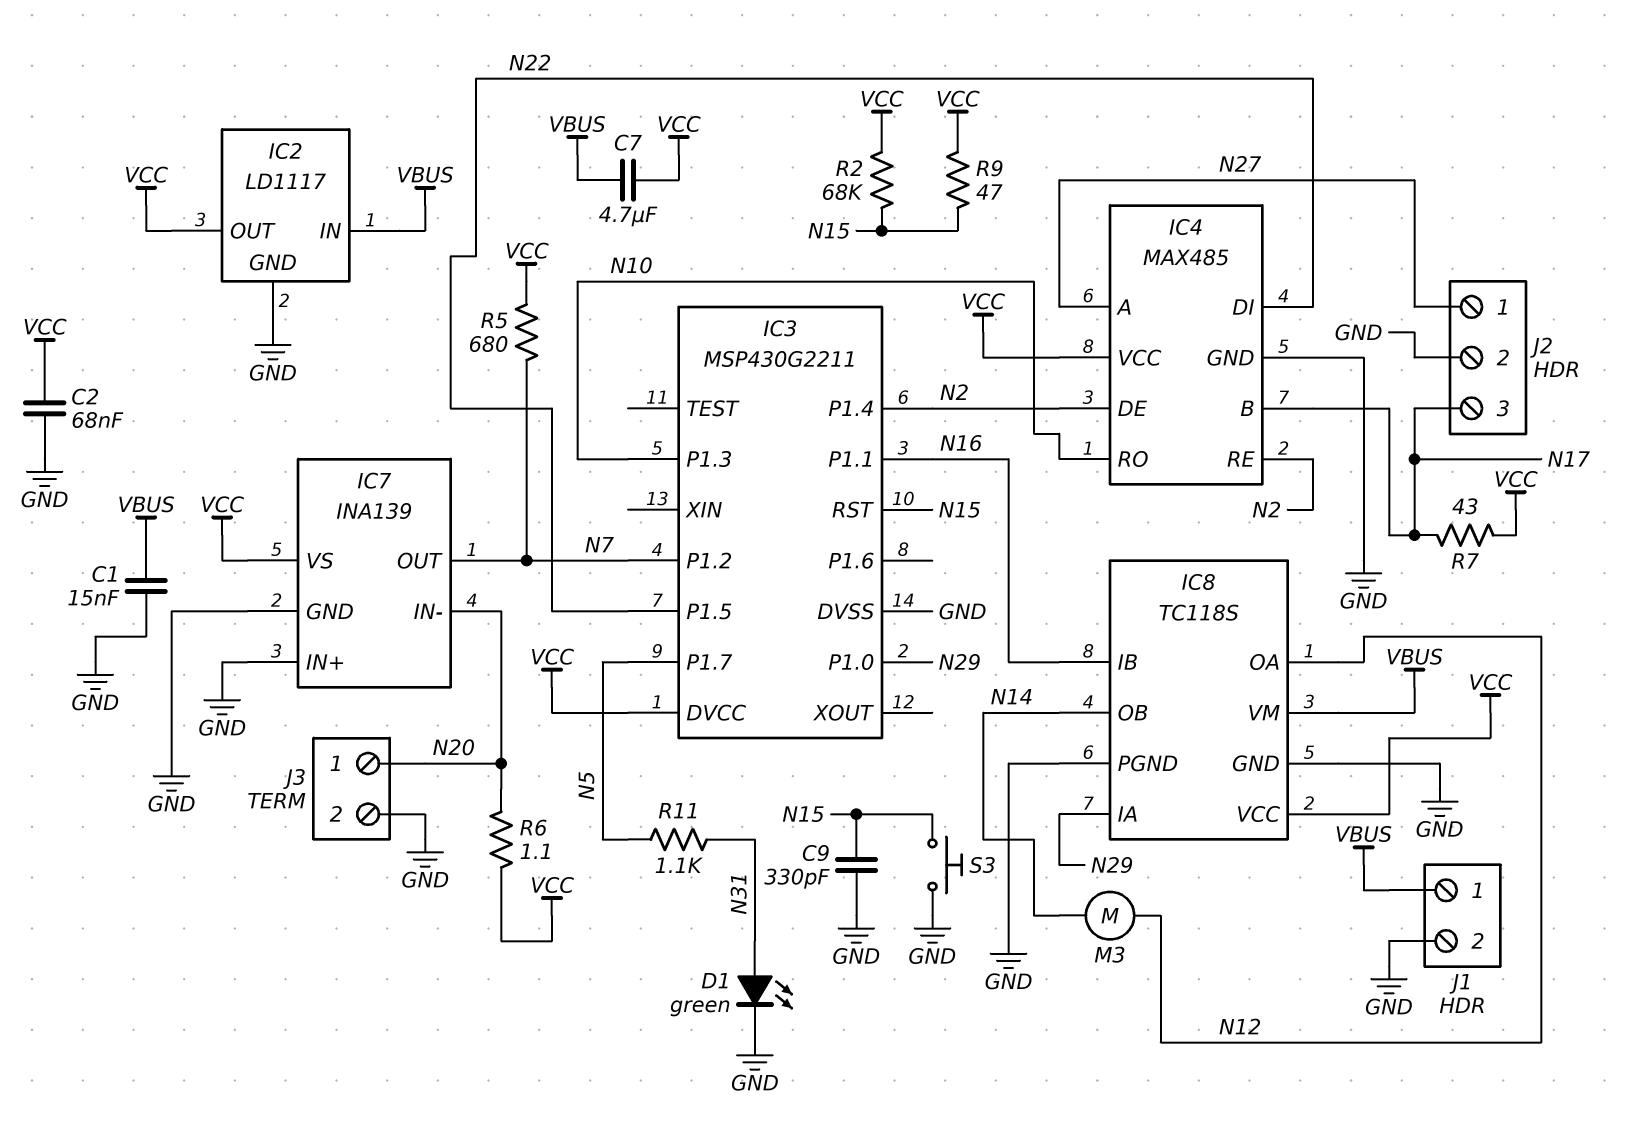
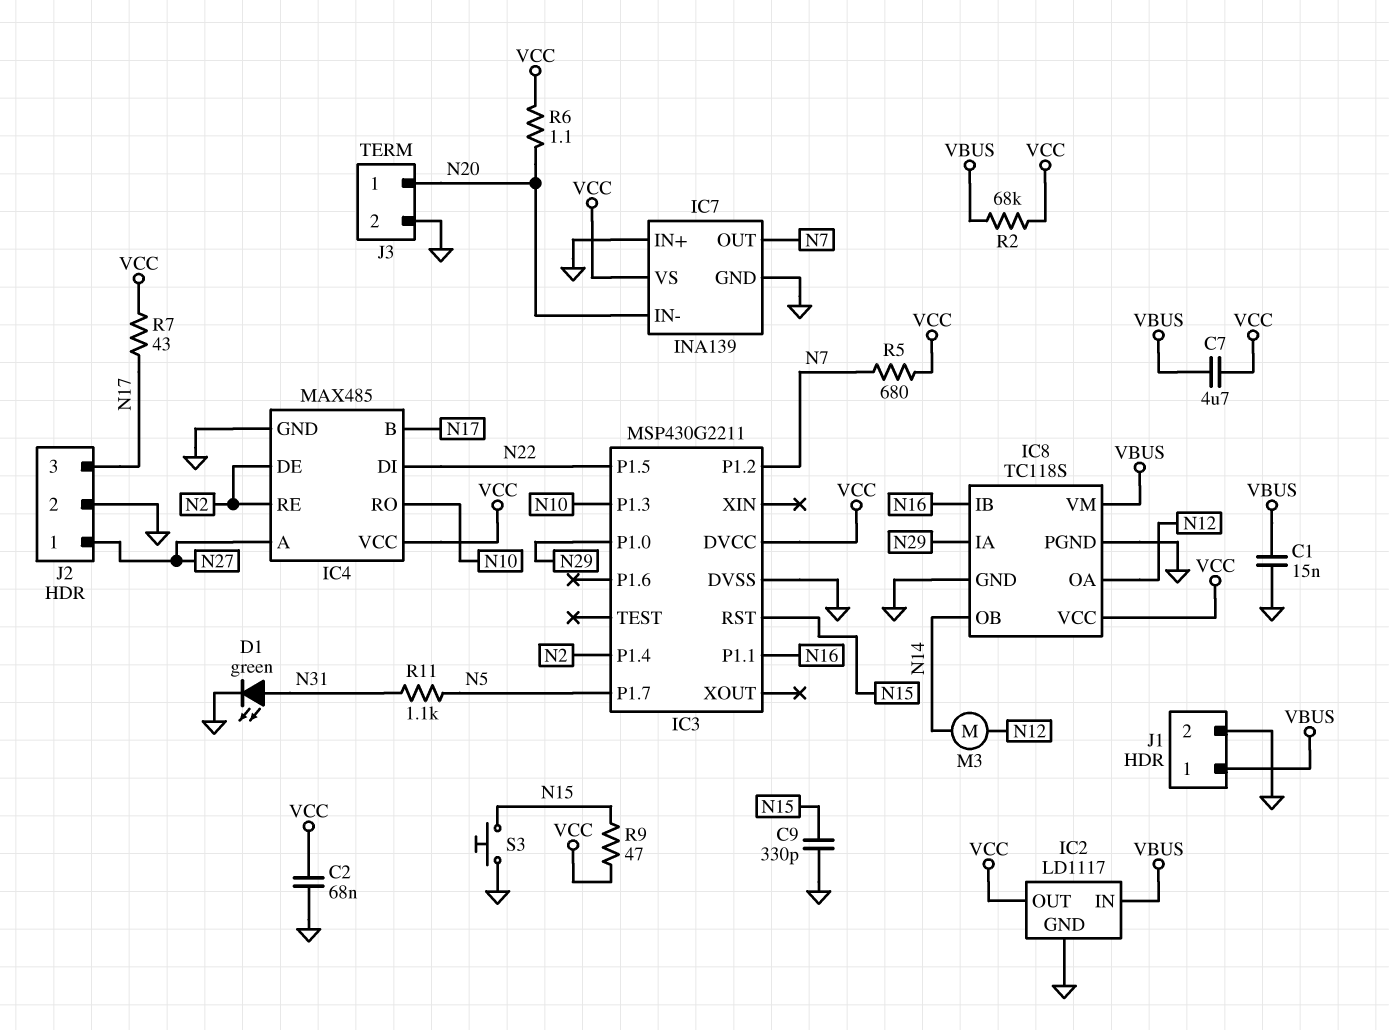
R2: 68k (N15, VCC) -> 68k (VBUS, VCC)

